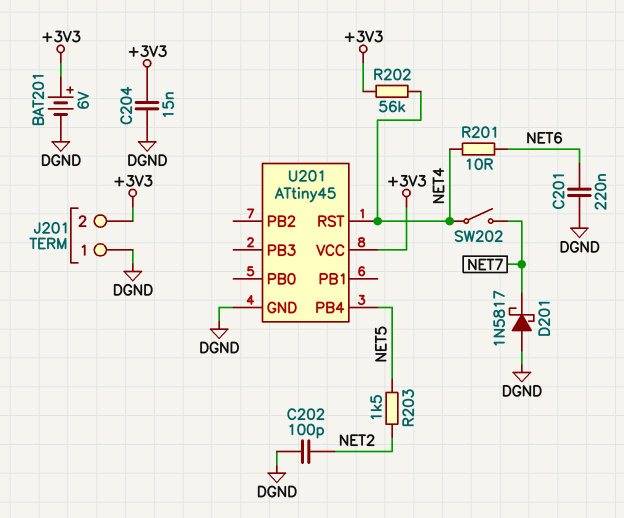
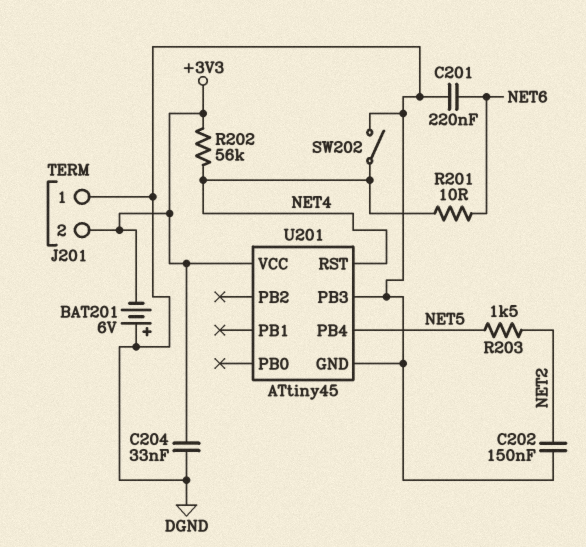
BAT201: 6V (plus +3V3, minus DGND) -> 6V (plus DGND, minus +3V3)
C202: 100pF (DGND, NET2) -> 150nF (DGND, NET2)
C204: 15nF (+3V3, DGND) -> 33nF (+3V3, DGND)
D201: schottky 1N5817 (A DGND, K NET7) -> none
SW202: switch (NET4, NET7) -> switch (DGND, NET4)
U201 pin PB3: none -> DGND

